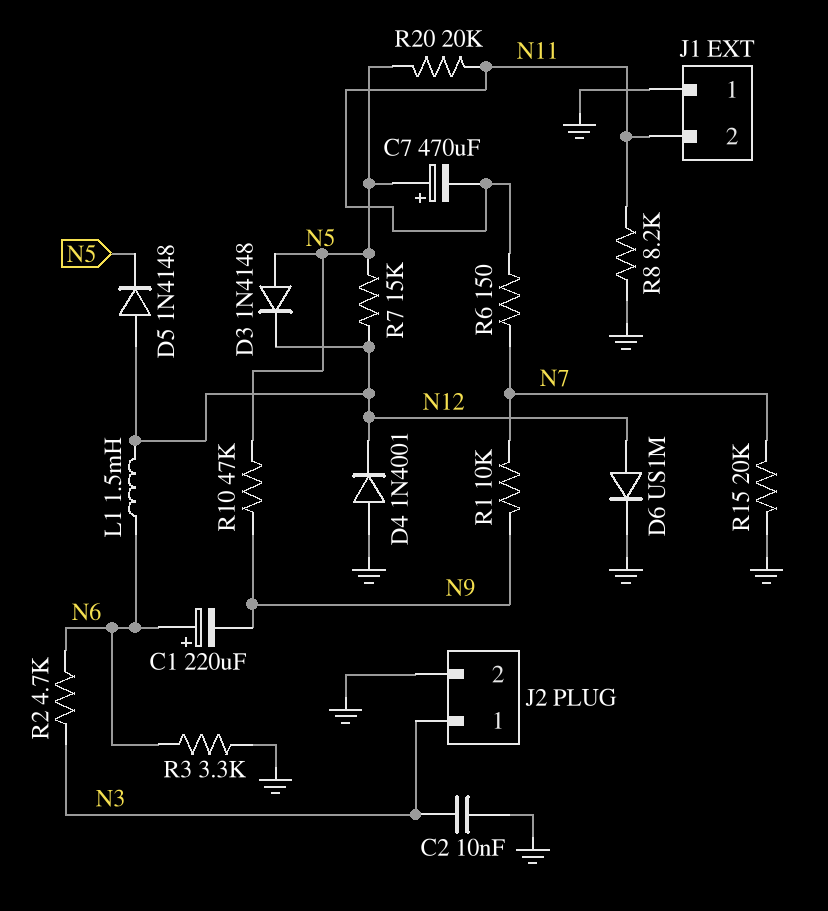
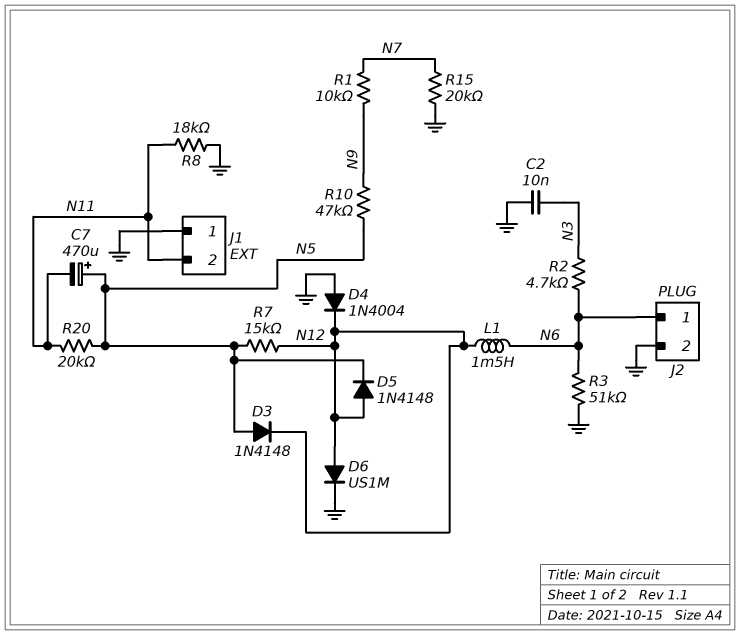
C1: 220uF (plus N6, minus N9) -> none
D4: diode 1N4001 (A GND, K N12) -> diode 1N4004 (A GND, K N12)
J2 pin 1: N3 -> N6
R3: 3.3k (GND, N6) -> 51k (GND, N6)
R6: 150 (N7, N11) -> none
R8: 8.2k (GND, N11) -> 18k (GND, N11)

